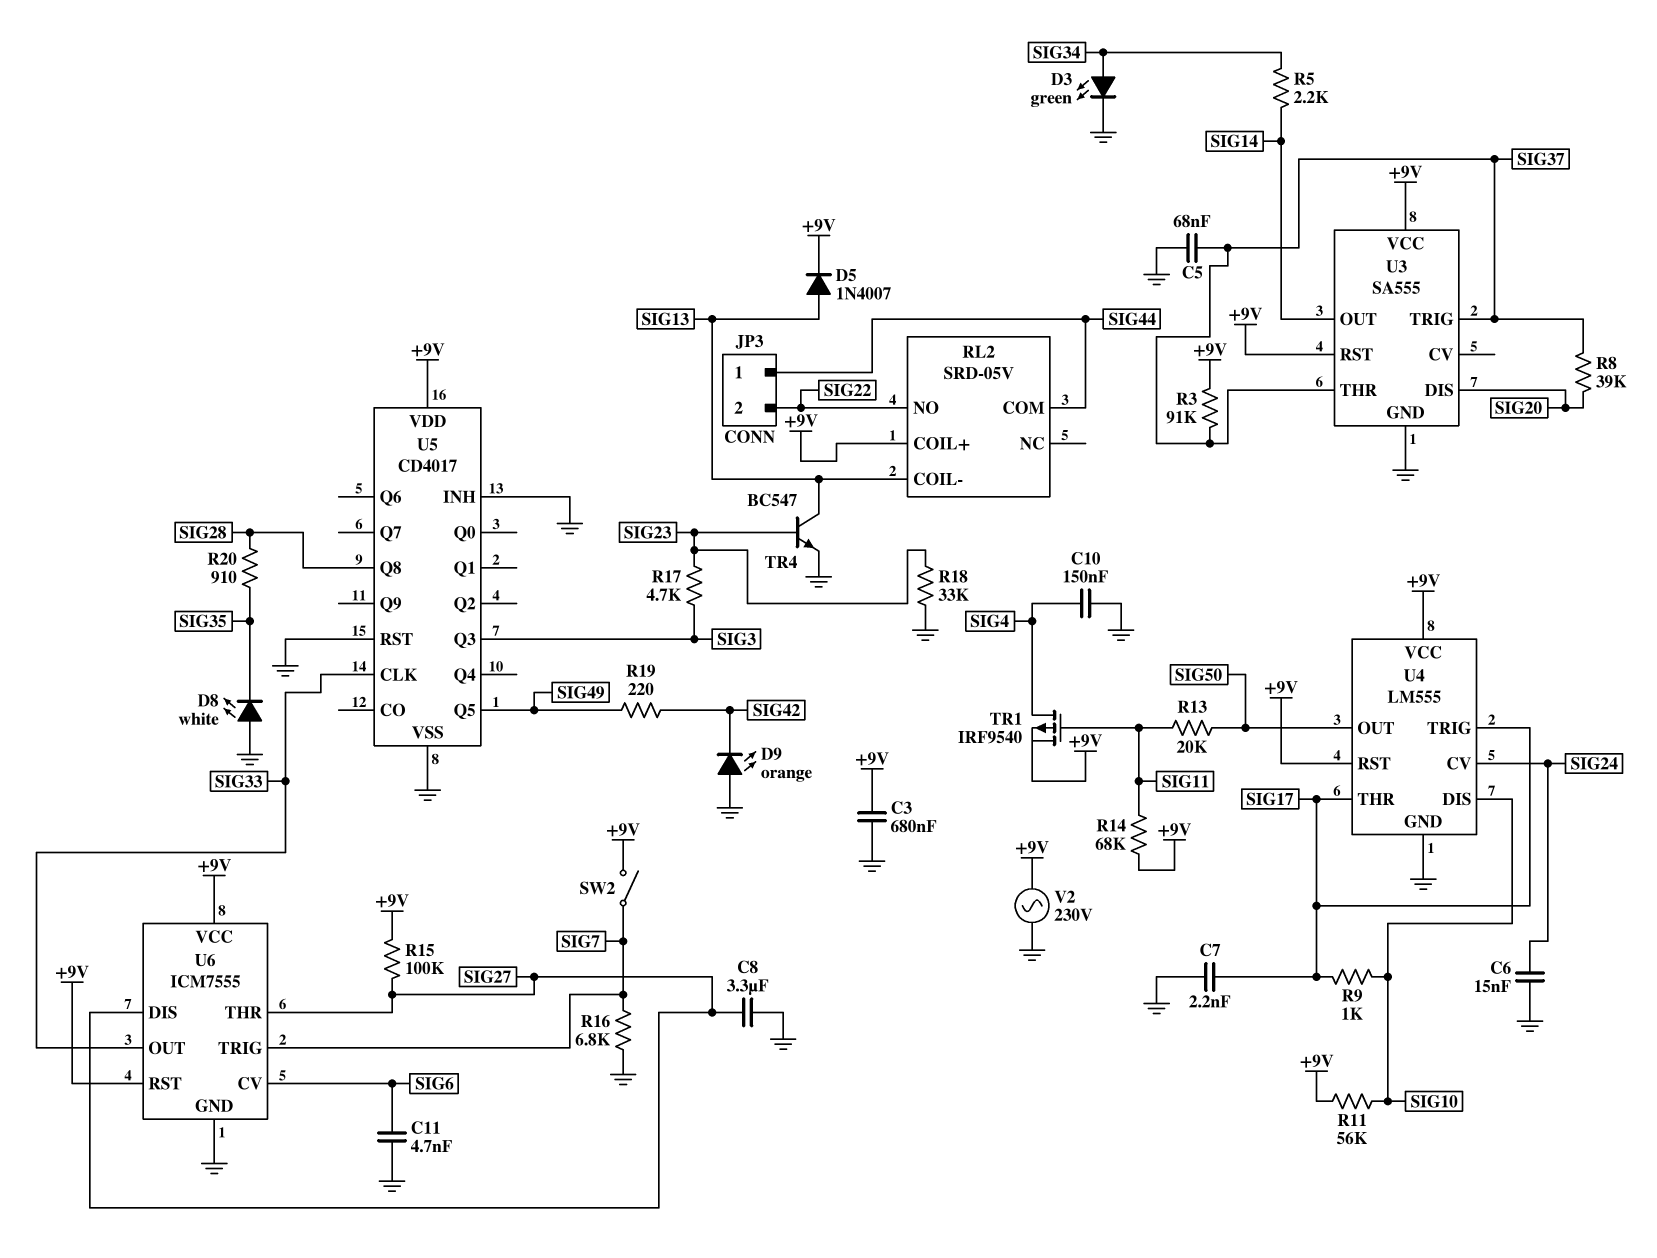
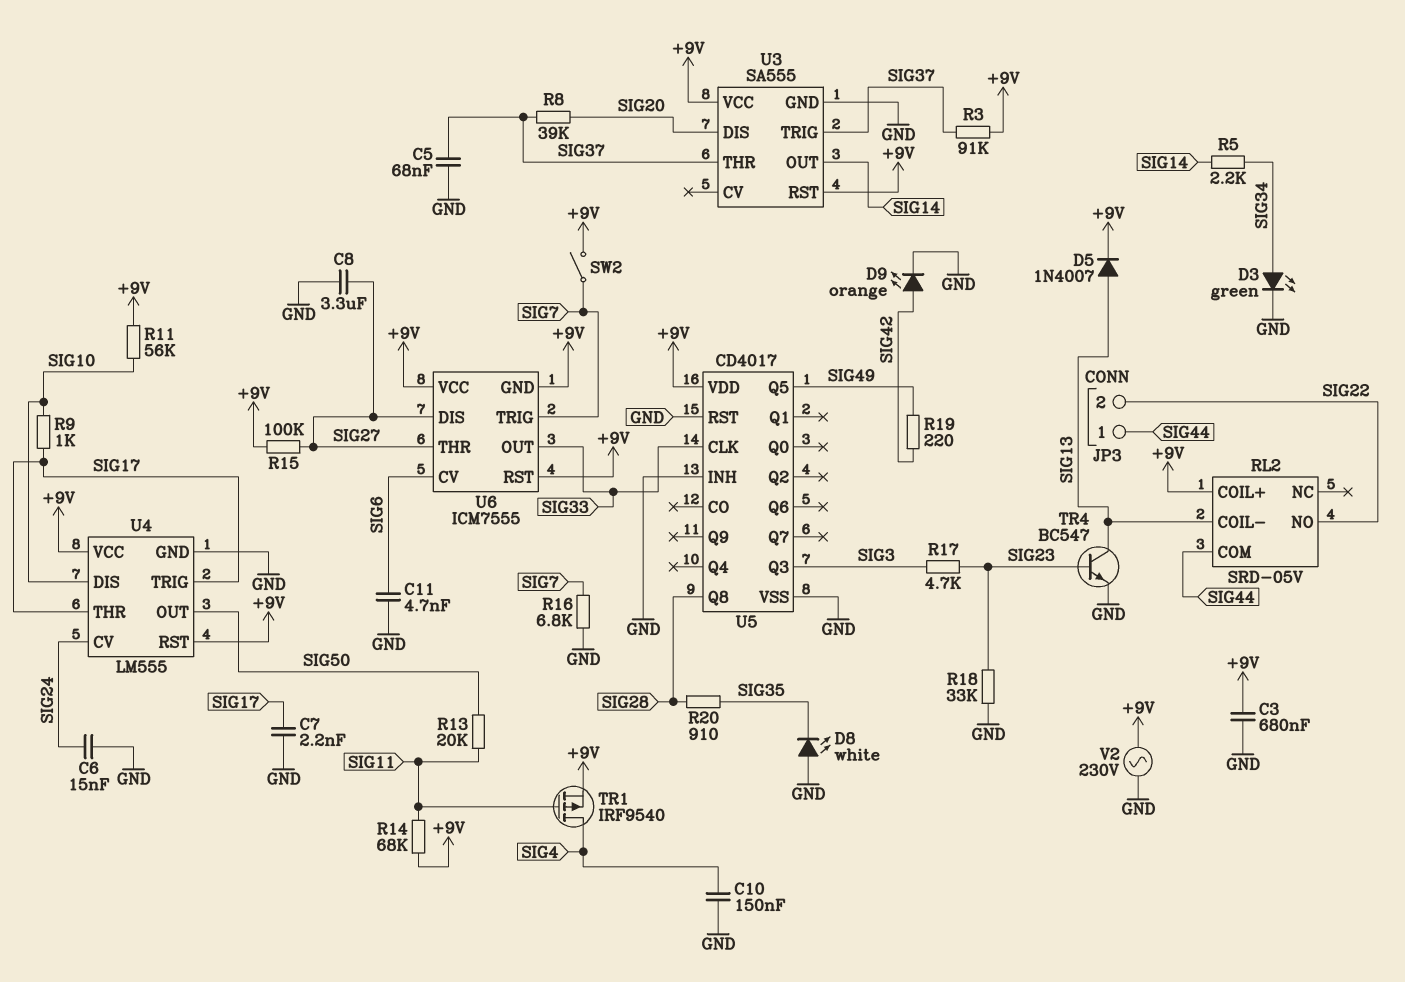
D9: LED orange (A GND, K SIG42) -> LED orange (A SIG42, K GND)
U6 pin GND: GND -> +9V

